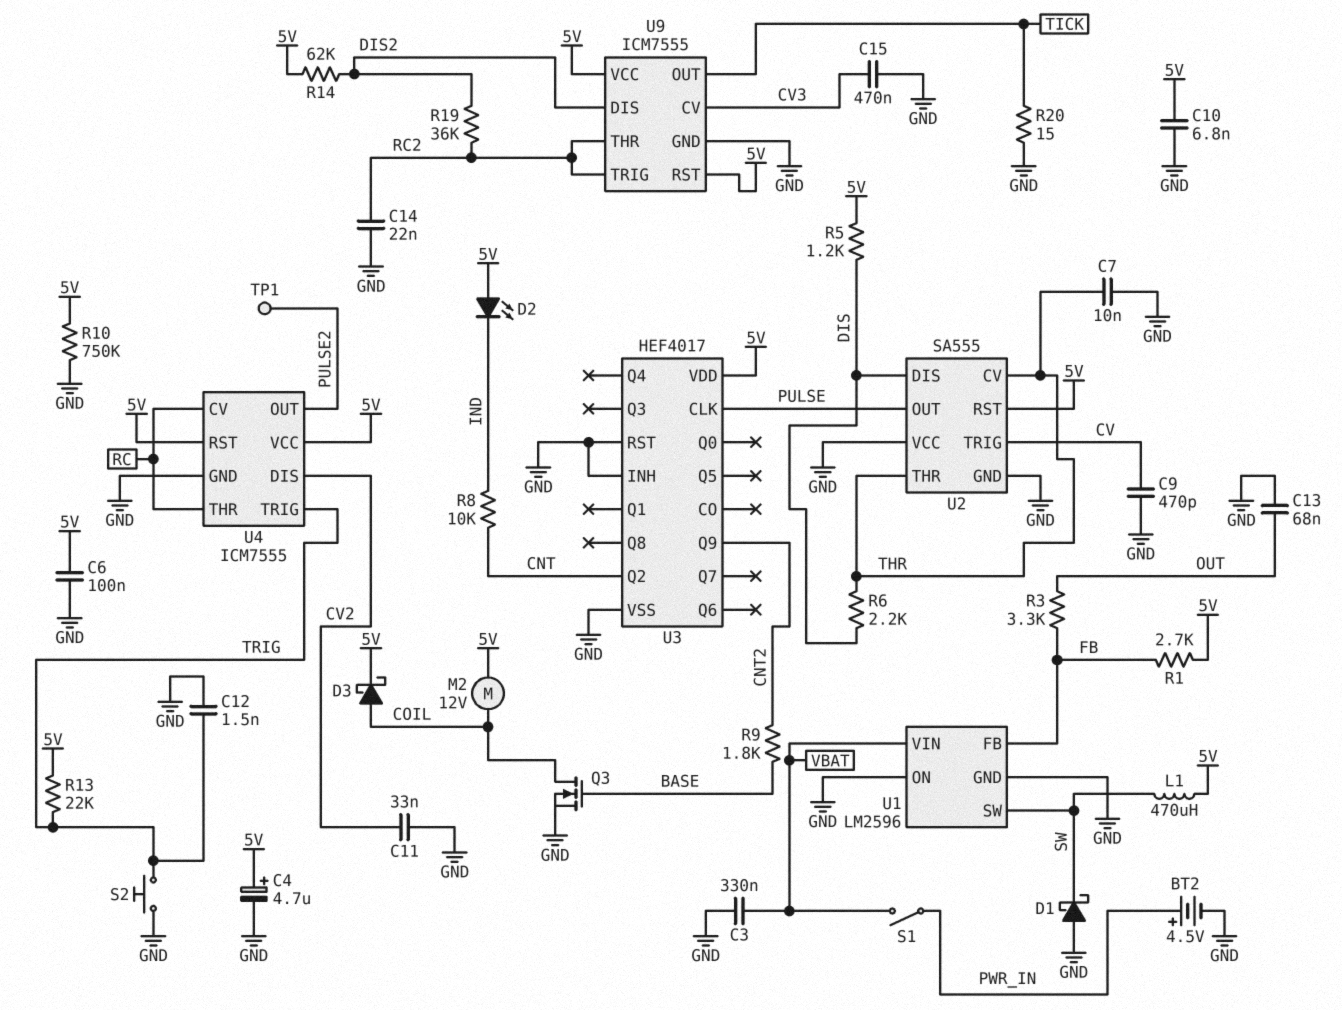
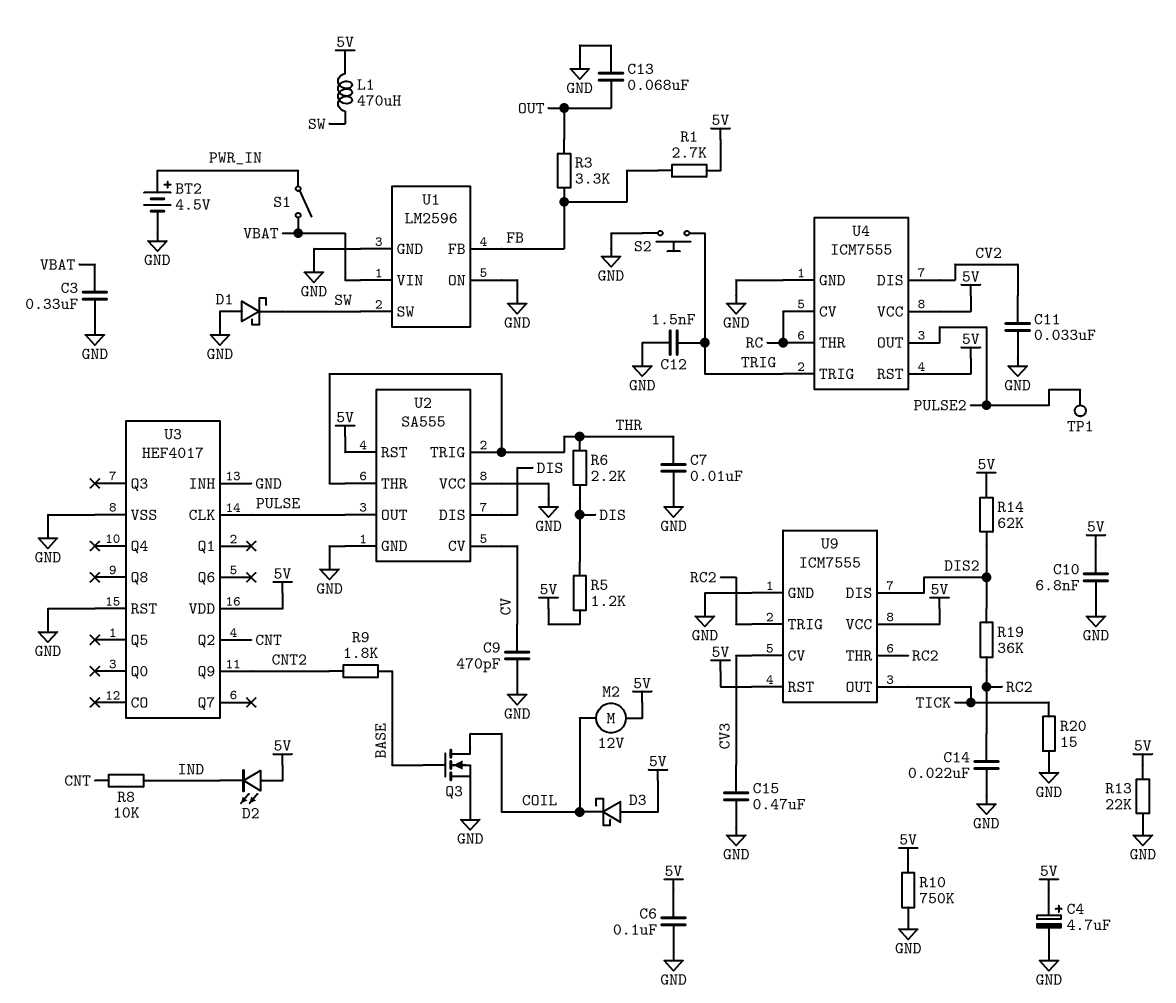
D3: schottky (A COIL, K 5V) -> schottky (A 5V, K COIL)
R13: 22k (5V, TRIG) -> 22k (5V, GND)
U2 pin CV: THR -> CV
U2 pin TRIG: CV -> THR

